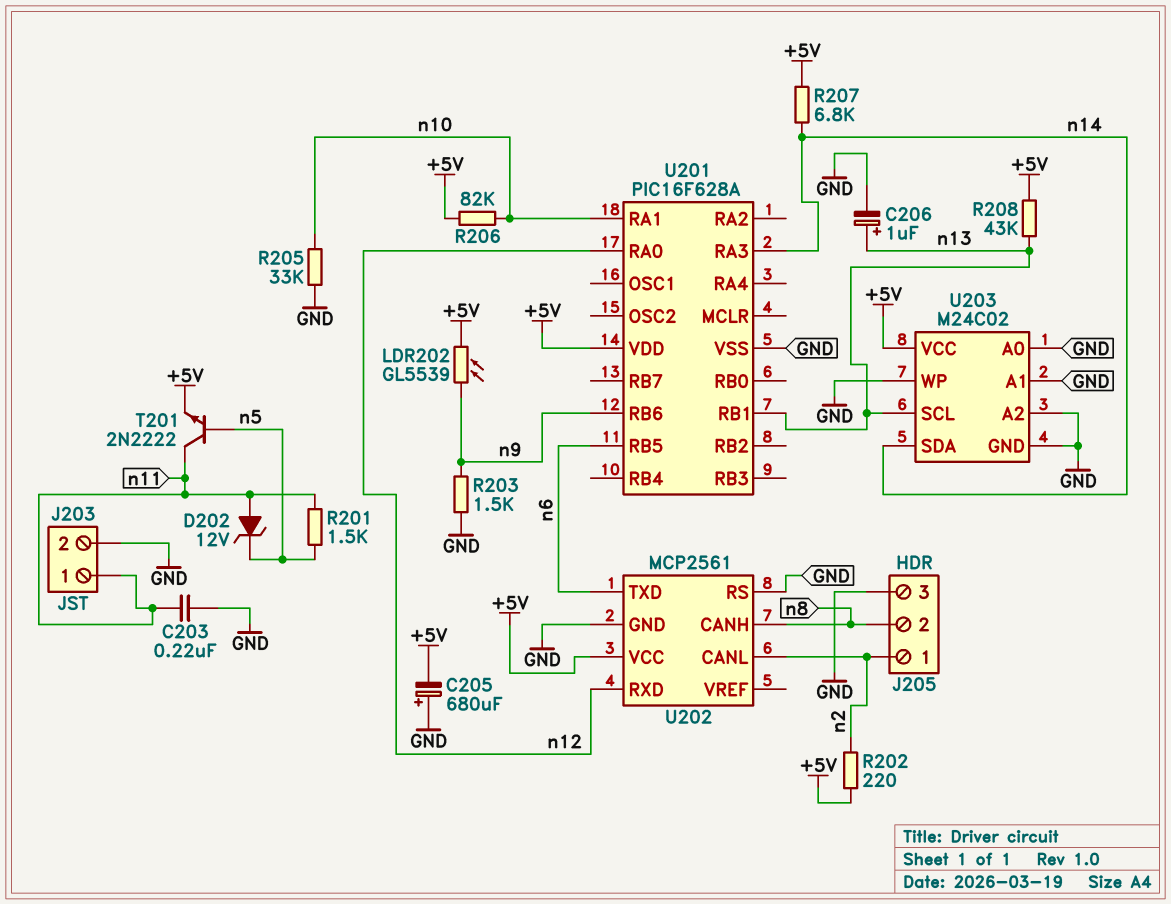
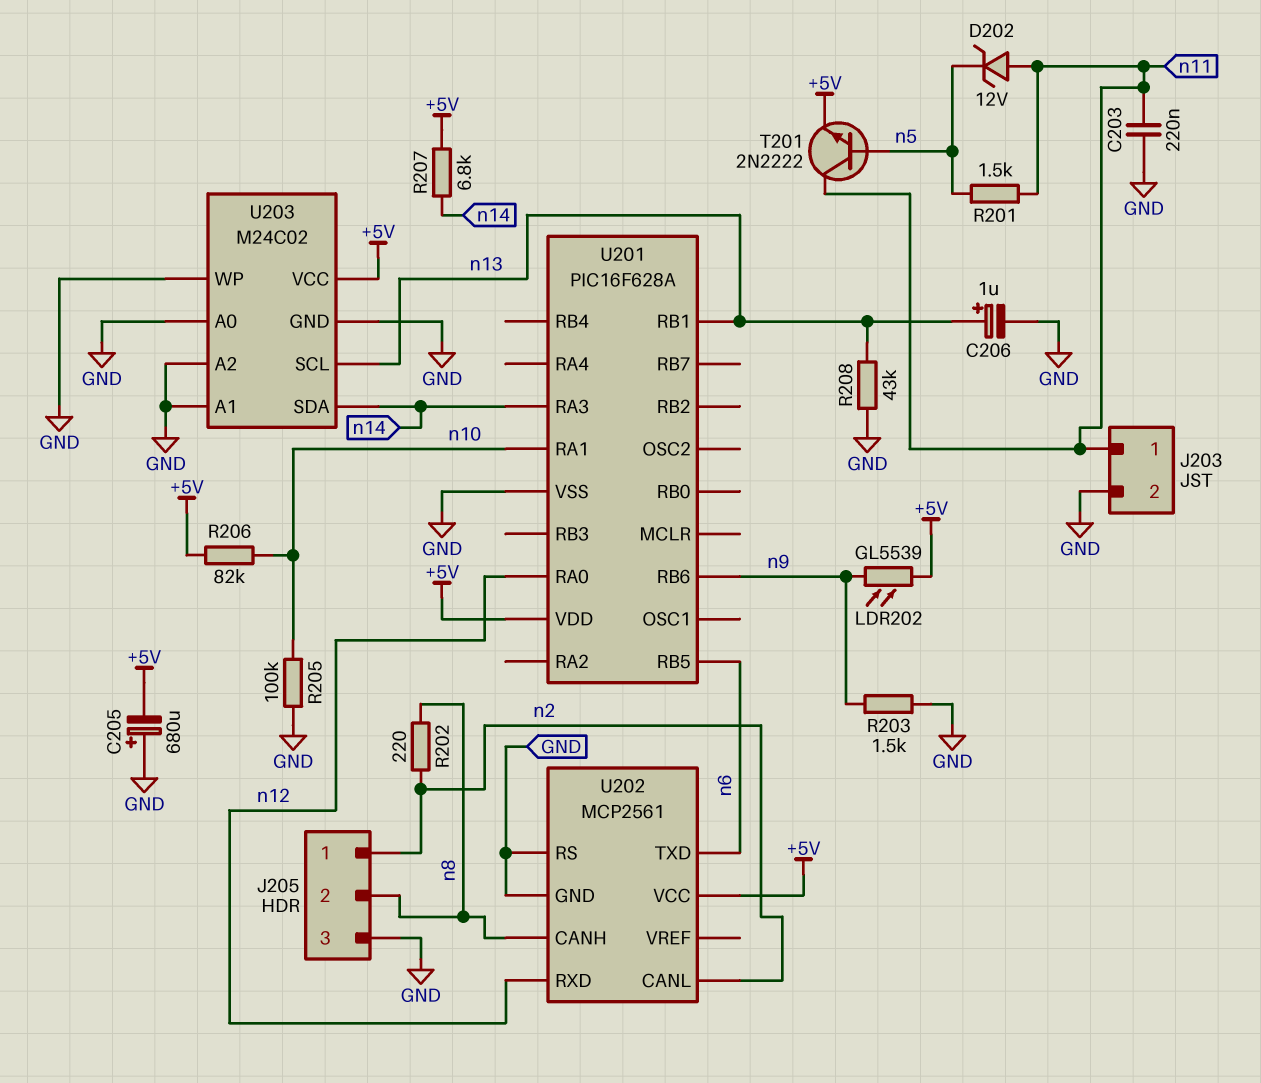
R202: 220 (+5V, n2) -> 220 (n2, n8)
R205: 33k (GND, n10) -> 100k (GND, n10)
R208: 43k (+5V, n13) -> 43k (GND, n13)

